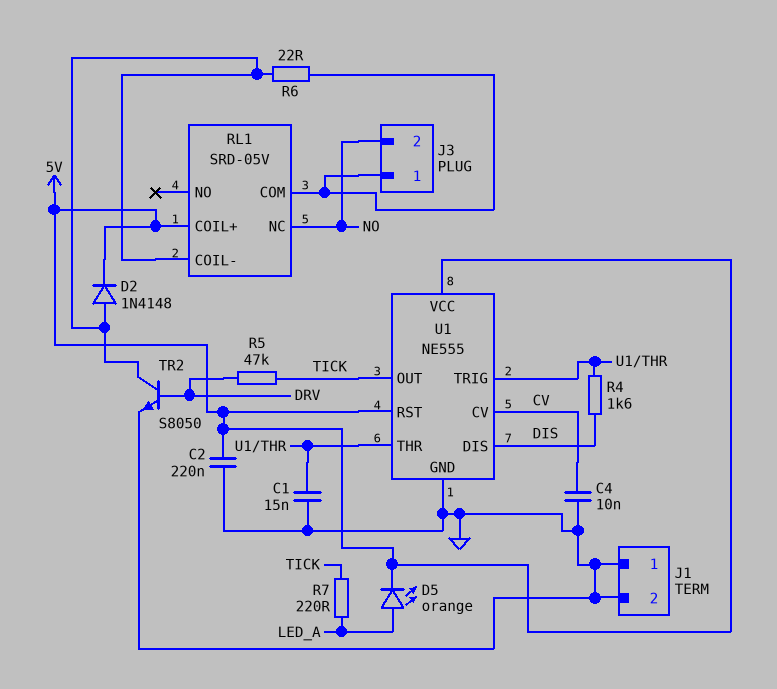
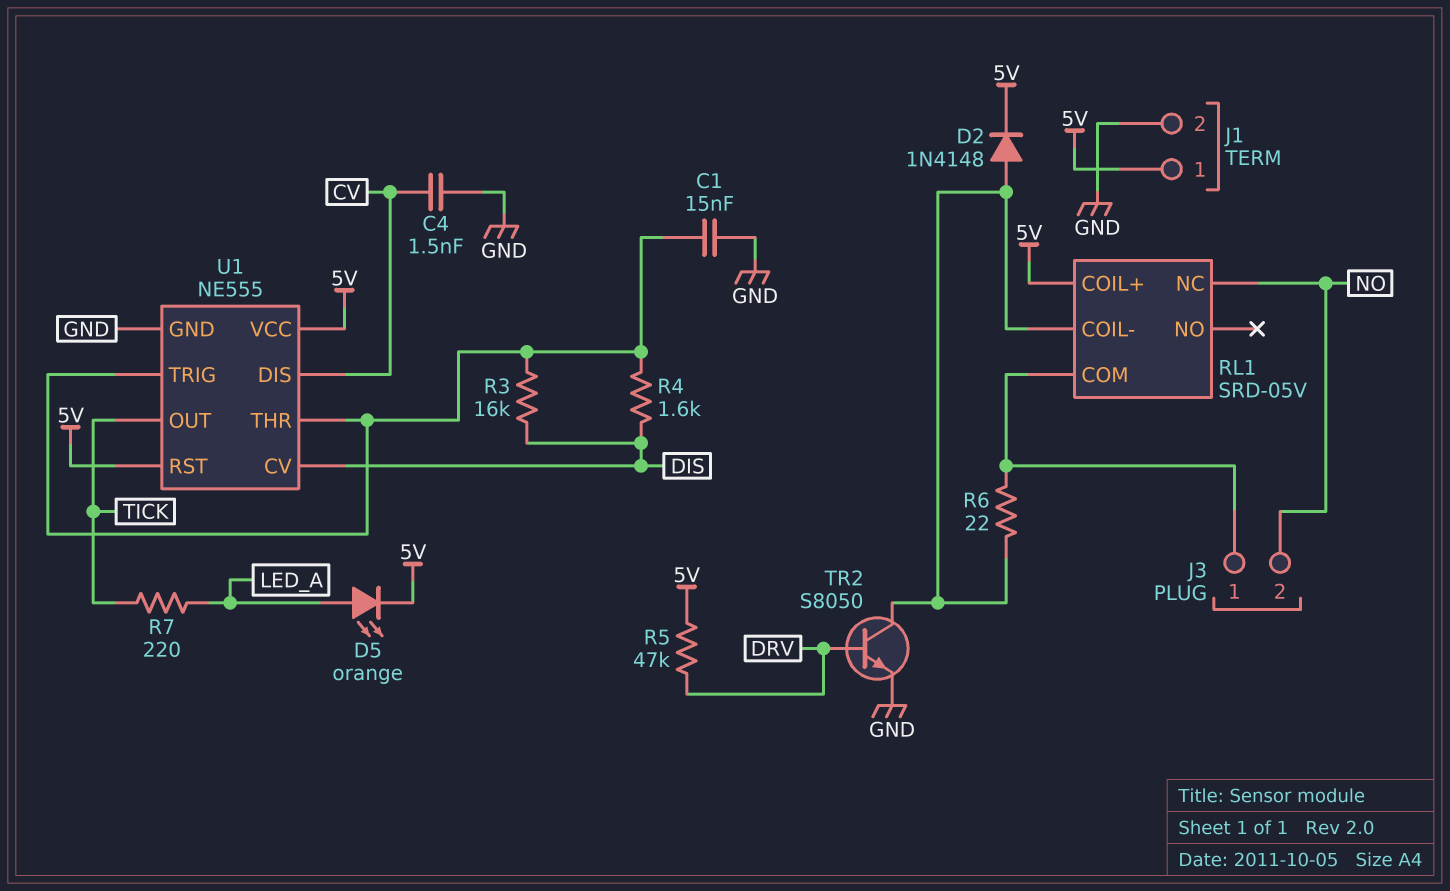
C2: 220nF (5V, GND) -> none
C4: 10nF (CV, GND) -> 1.5nF (CV, GND)
J1 pin 1: GND -> 5V
R3: none -> 16k (DIS, U1/THR)
R5: 47k (DRV, TICK) -> 47k (5V, DRV)
U1 pin CV: CV -> DIS
U1 pin DIS: DIS -> CV

